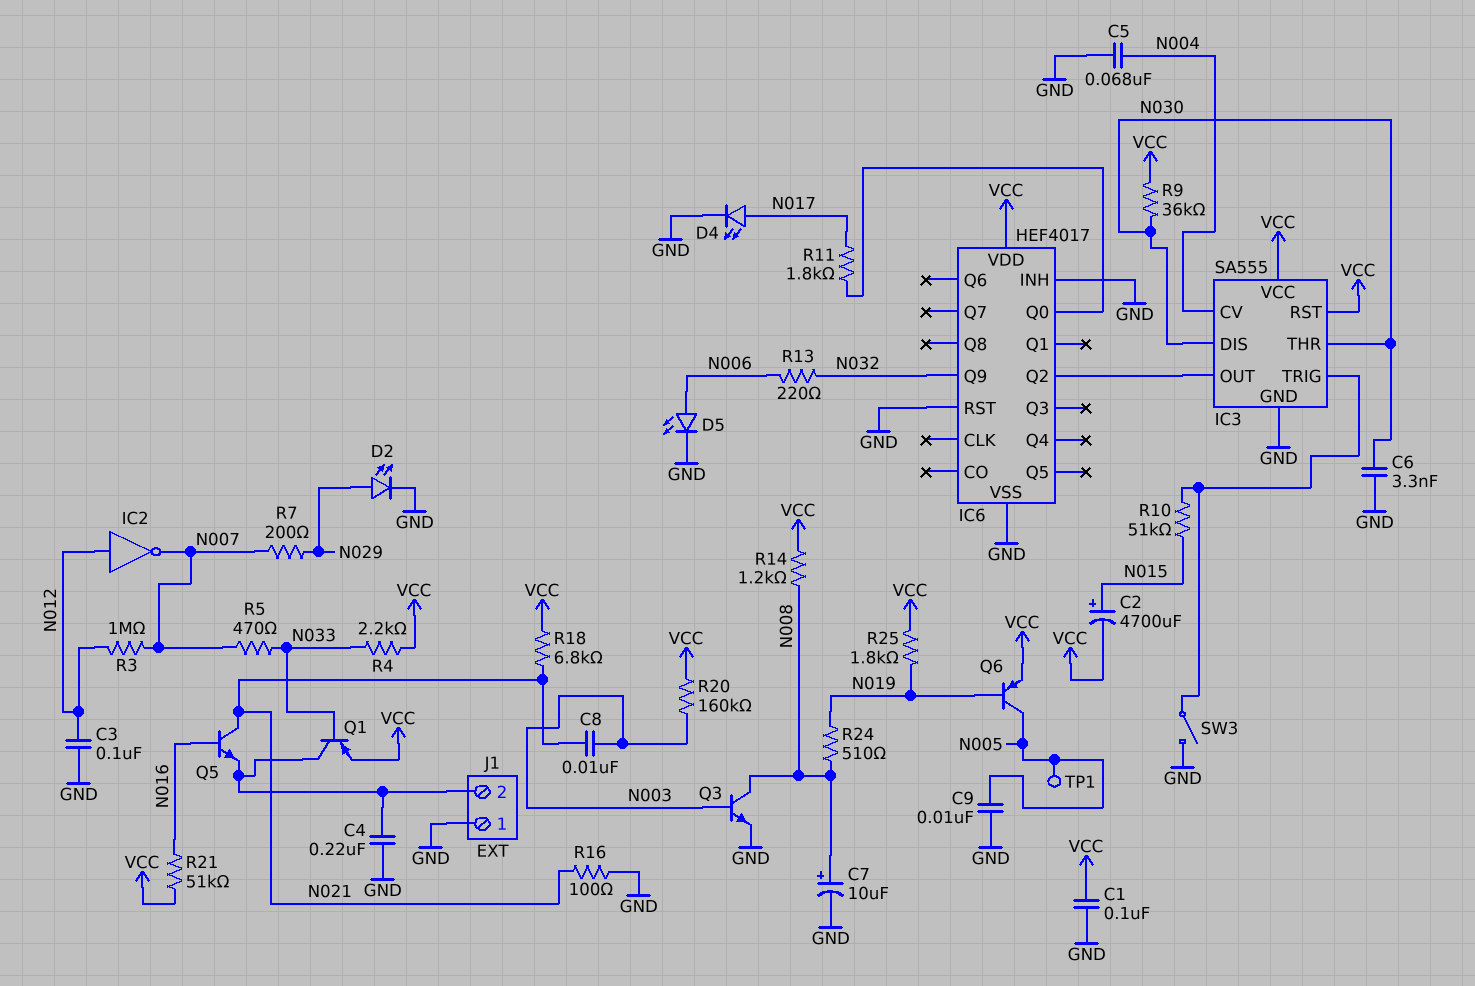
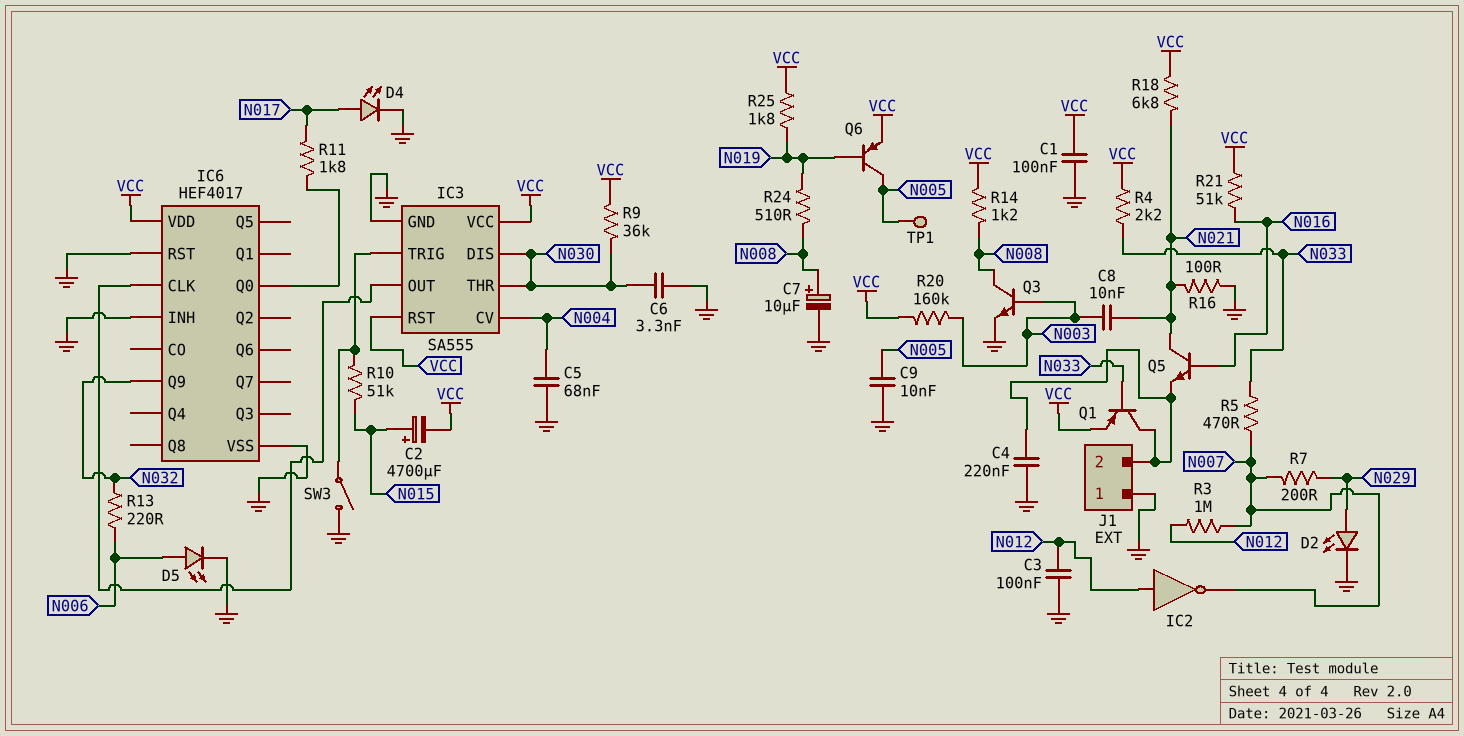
IC6 pin CLK: none -> IC3/OUT
IC6 pin Q2: IC3/OUT -> none

